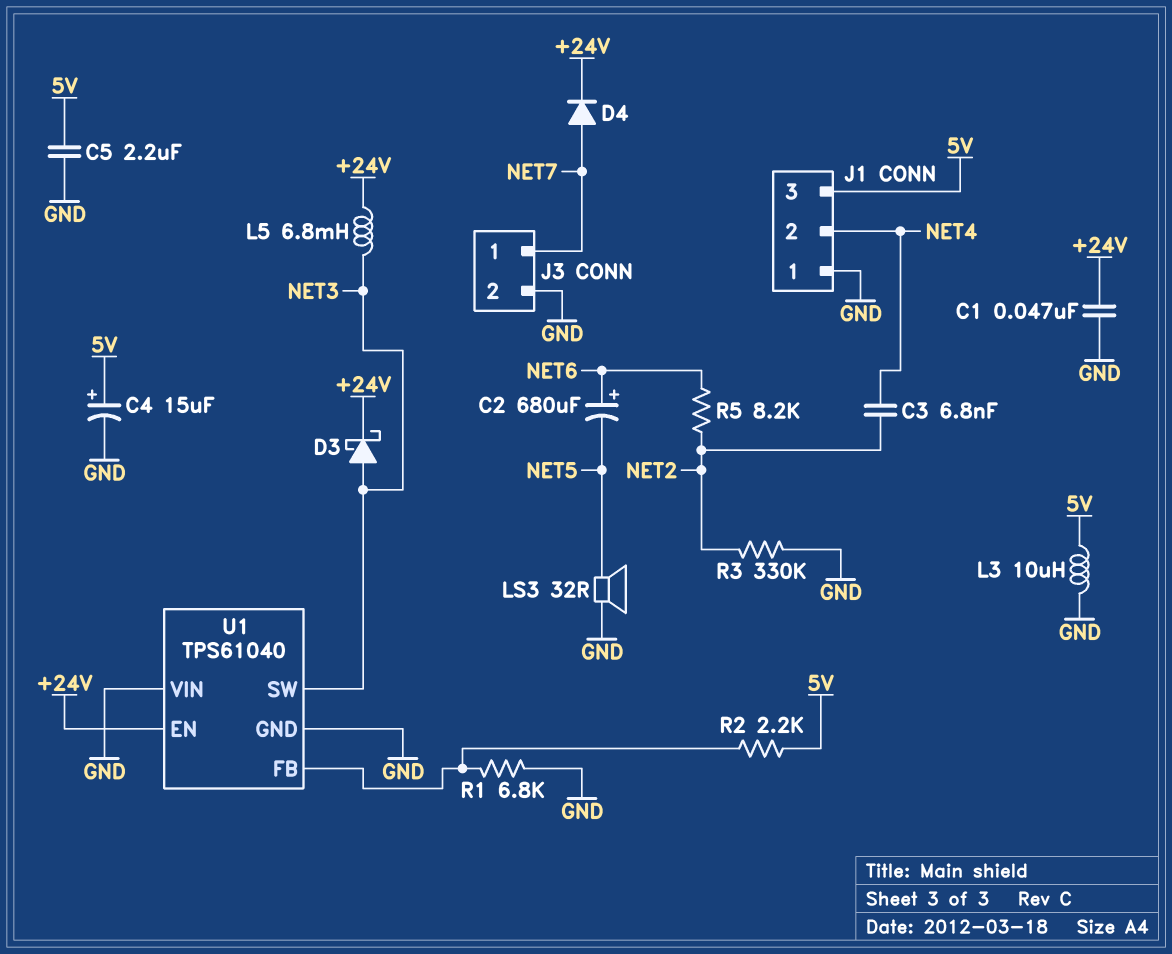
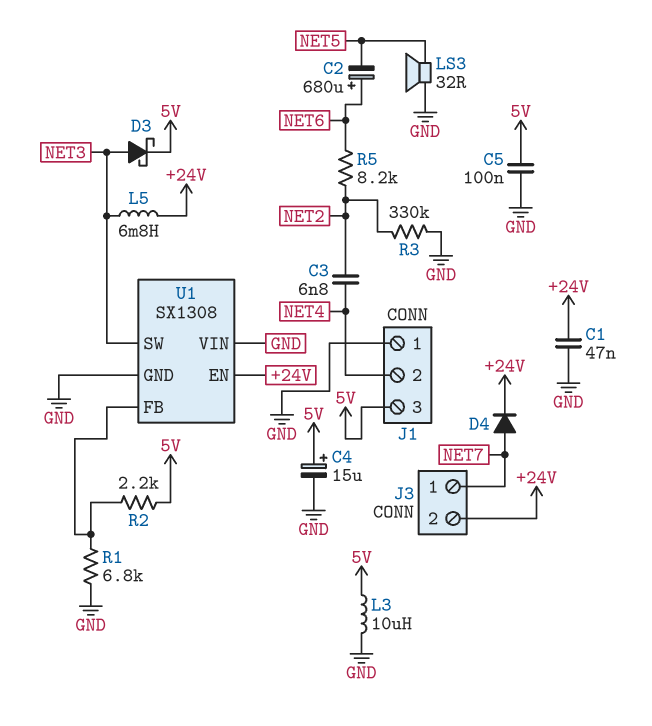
C5: 2.2uF (5V, GND) -> 100nF (5V, GND)
D3: schottky (A NET3, K +24V) -> schottky (A NET3, K 5V)
J3 pin 2: GND -> +24V
U1: TPS61040 -> SX1308

